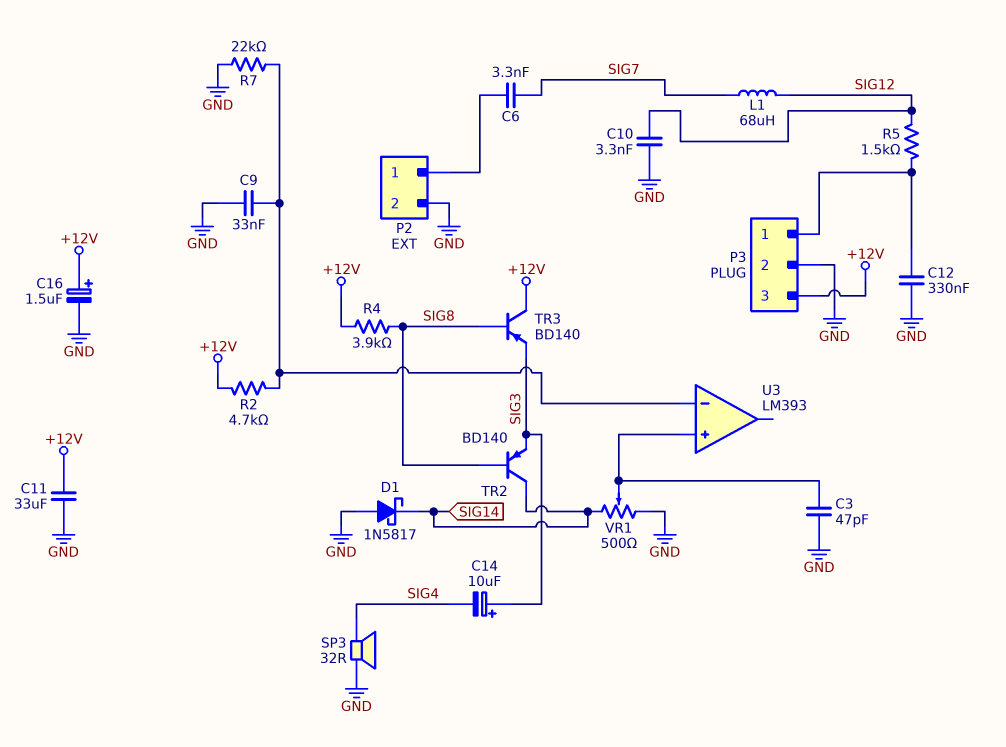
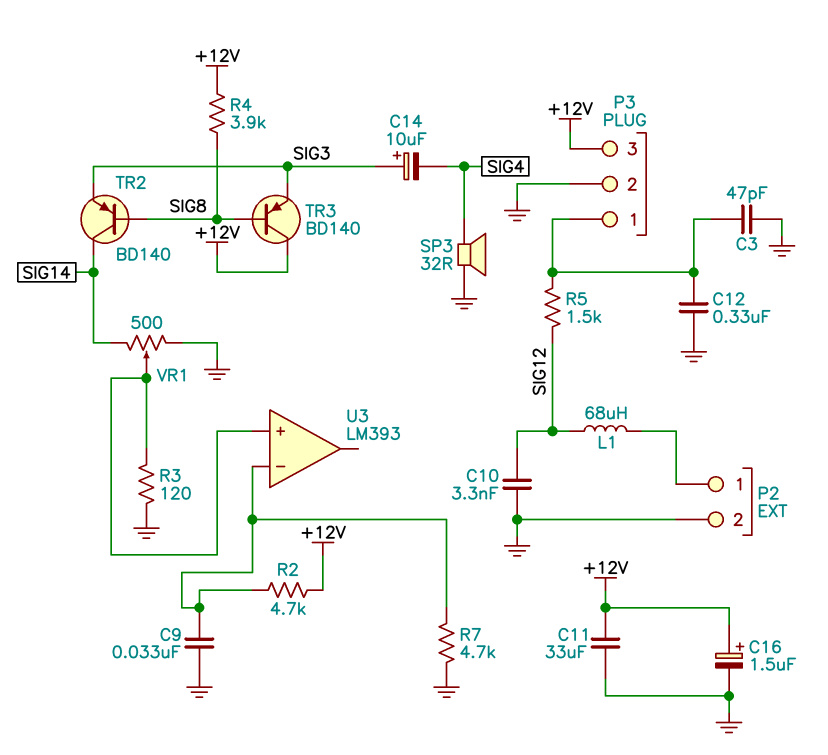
C3: 47pF (GND, U3/in+) -> 47pF (GND, P3/1)
C6: 3.3nF (P2/1, SIG7) -> none
D1: schottky 1N5817 (A GND, K SIG14) -> none
L1: 68uH (SIG7, SIG12) -> 68uH (P2/1, SIG12)
R3: none -> 120 (GND, U3/in+)
R7: 22k (GND, U3/in-) -> 4.7k (GND, U3/in-)

